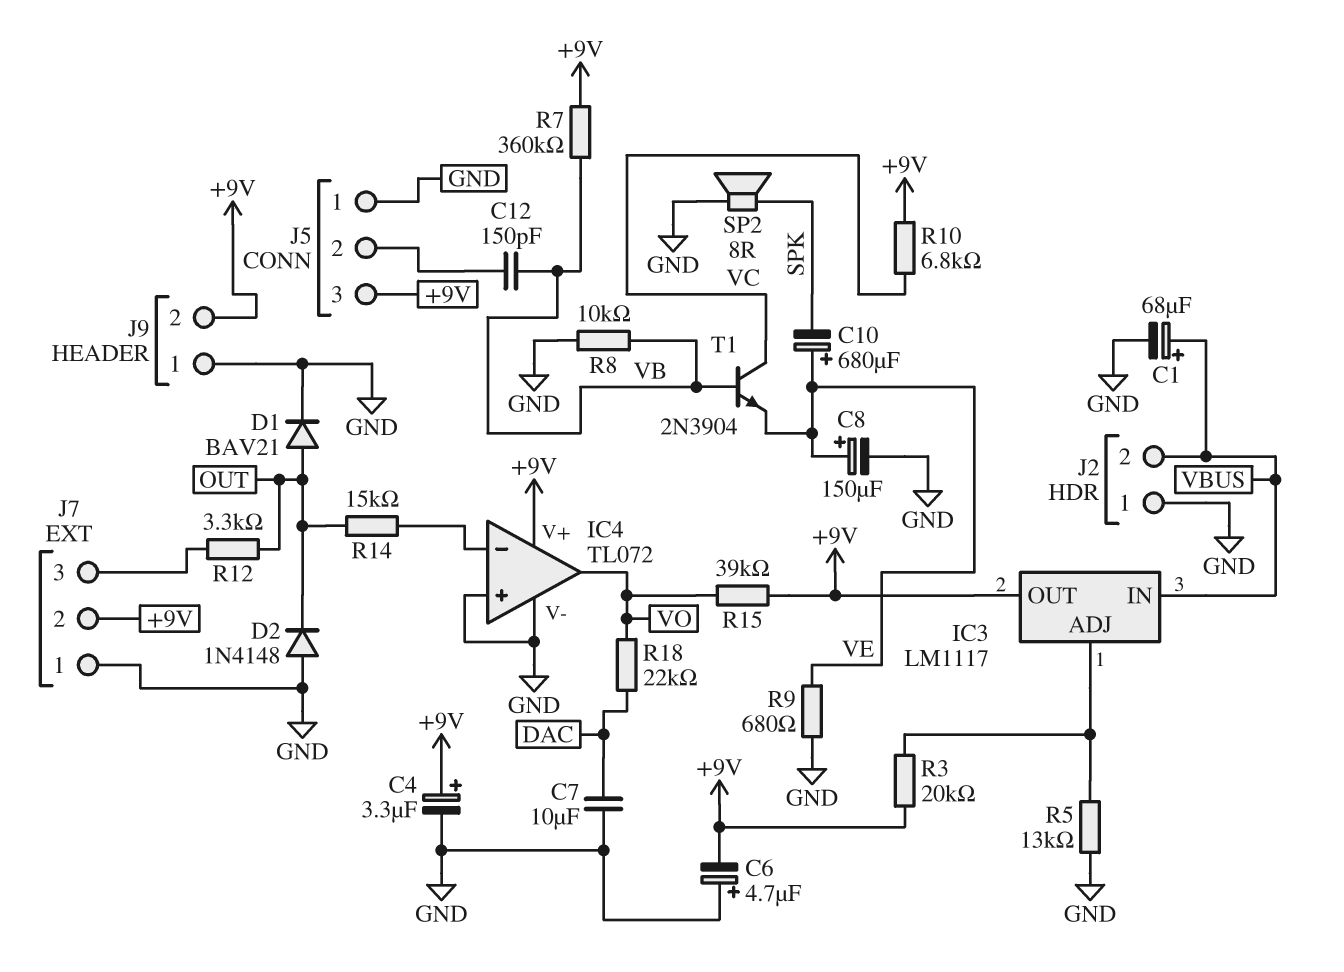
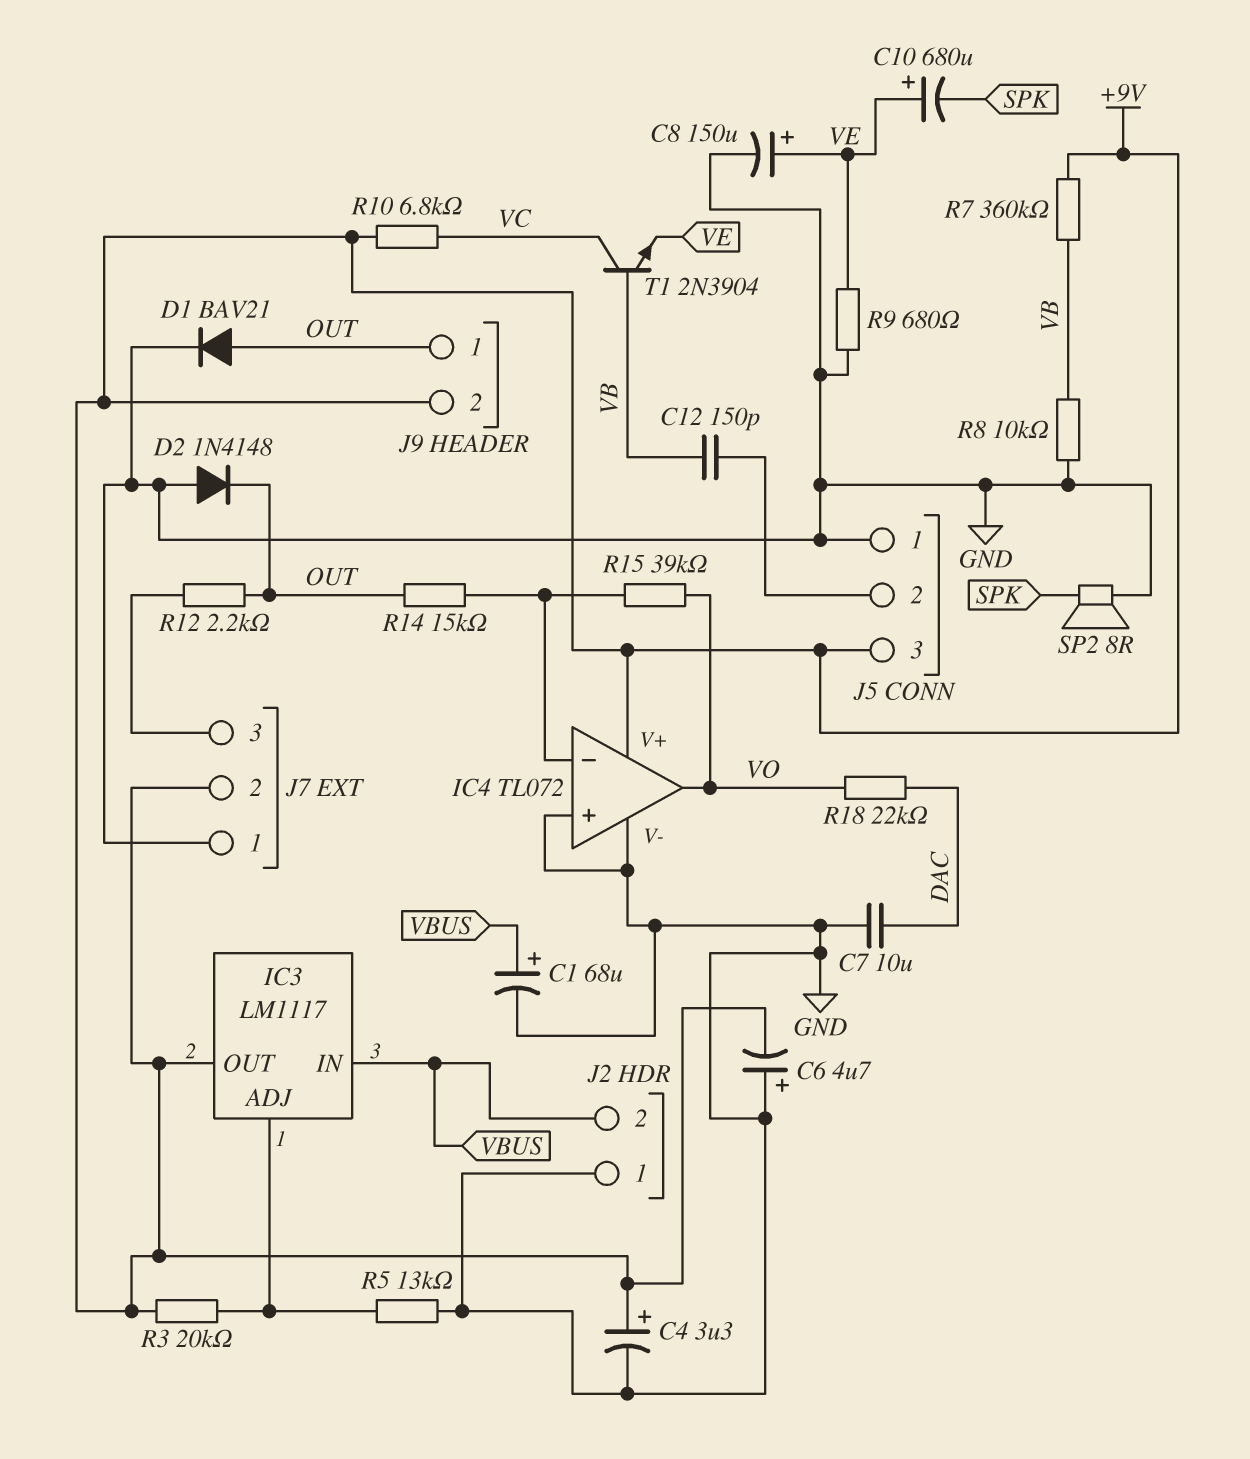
J9 pin 1: GND -> OUT
R12: 3.3k (J7/3, OUT) -> 2.2k (J7/3, OUT)
R15: 39k (+9V, VO) -> 39k (IC4/in-, VO)

